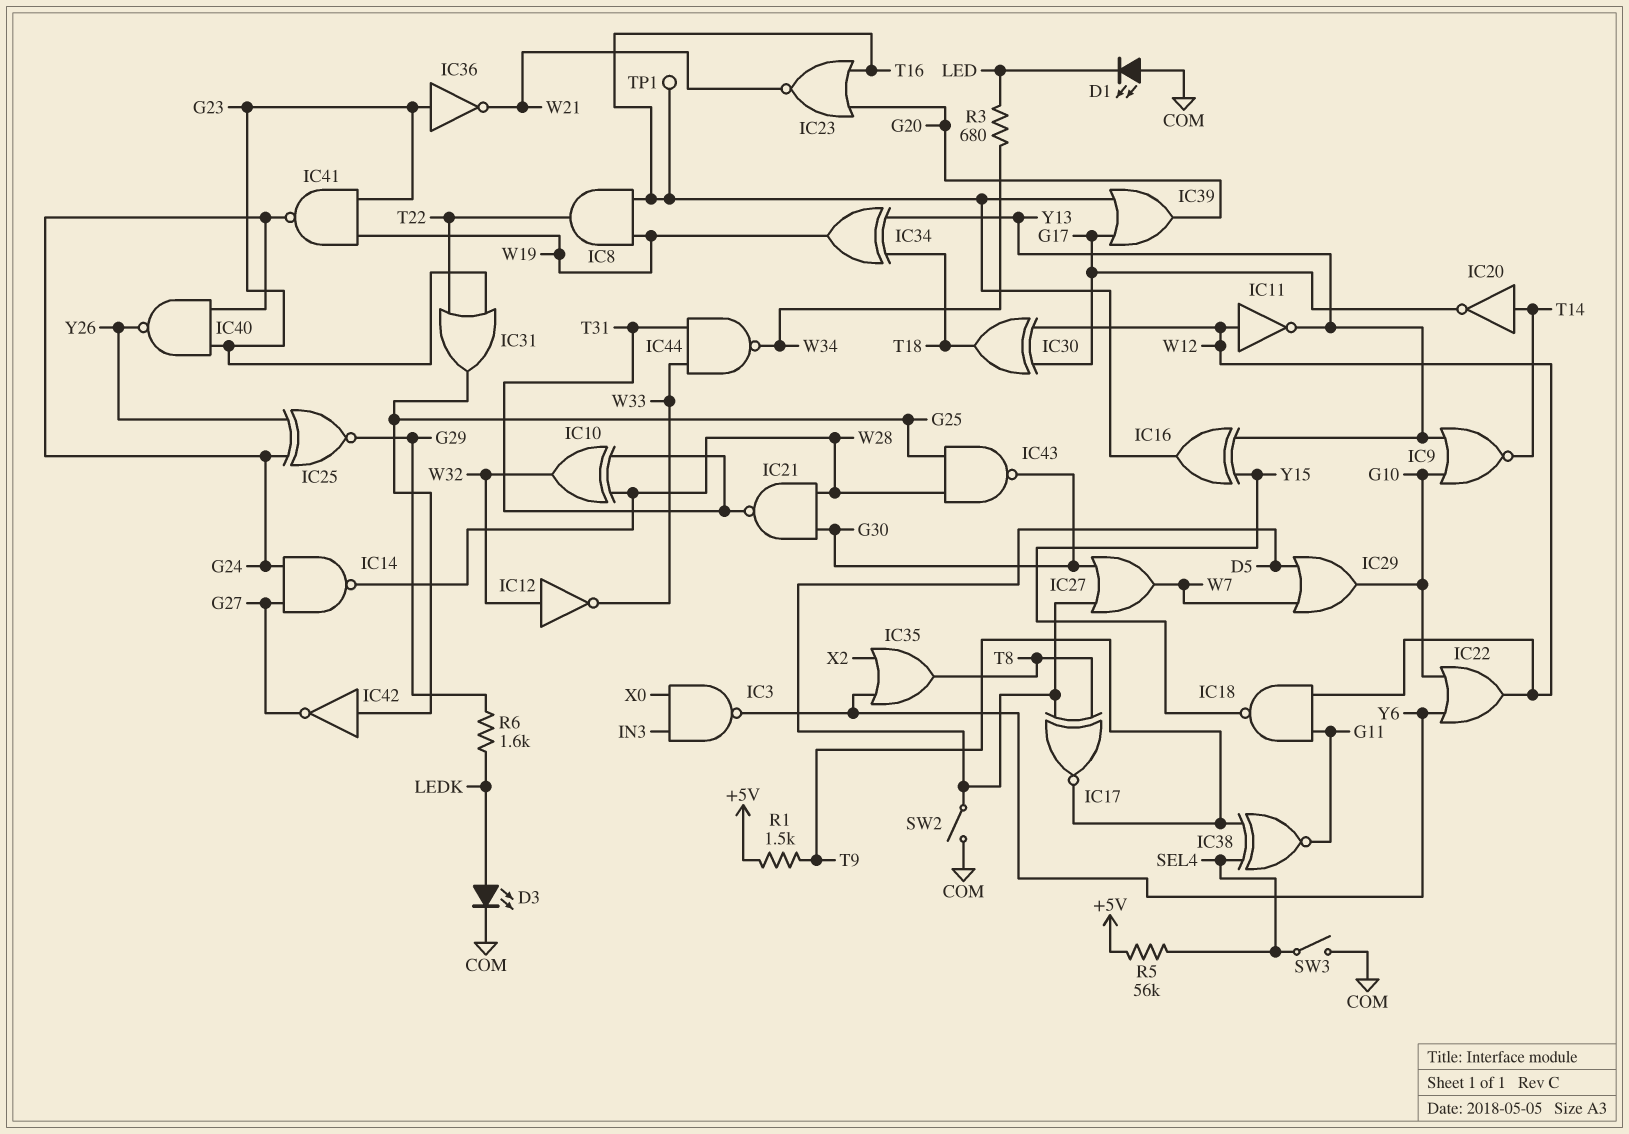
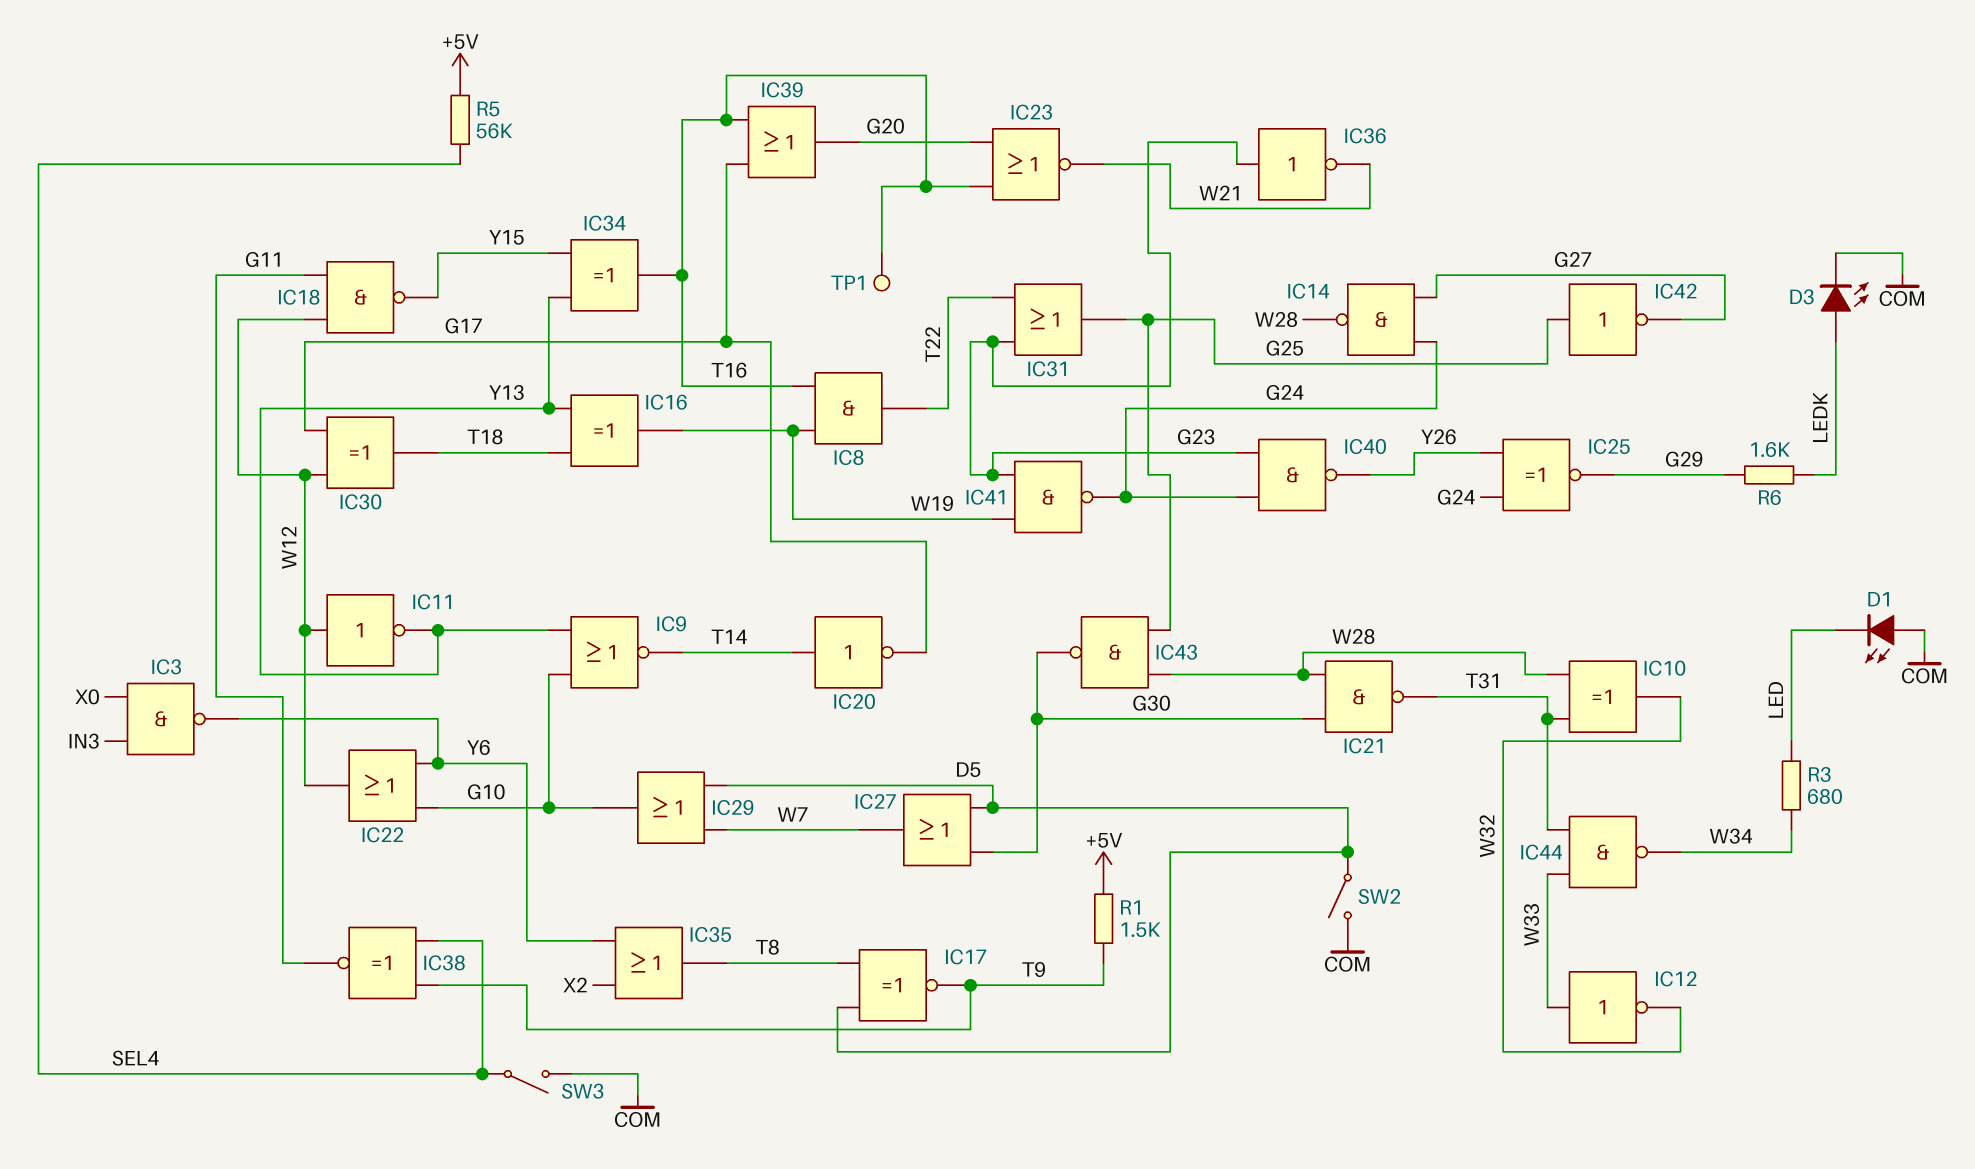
IC12: NOT (in W32, out W33) -> NOT (in W33, out W32)
IC16: XOR (in Y13, in Y15, out T16) -> XOR (in T18, in Y13, out W19)
IC34: XOR (in T18, in Y13, out W19) -> XOR (in Y13, in Y15, out T16)

